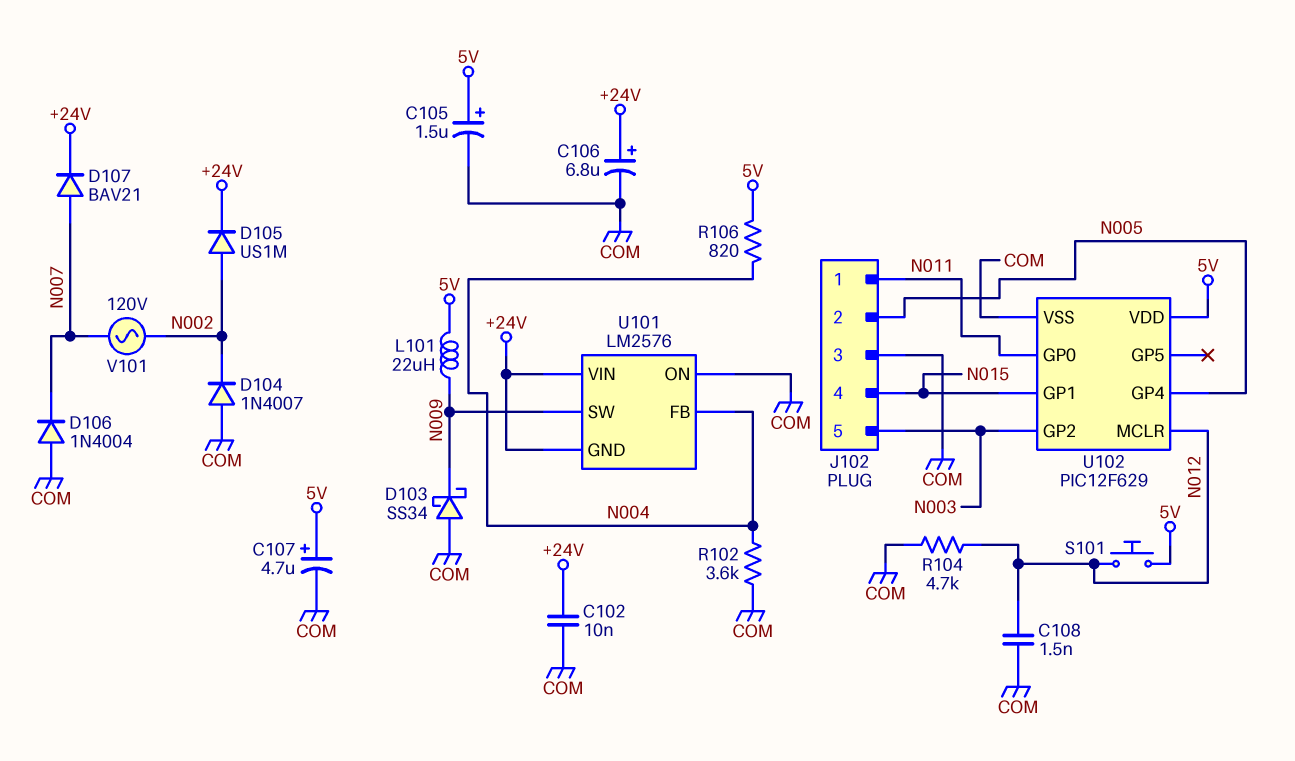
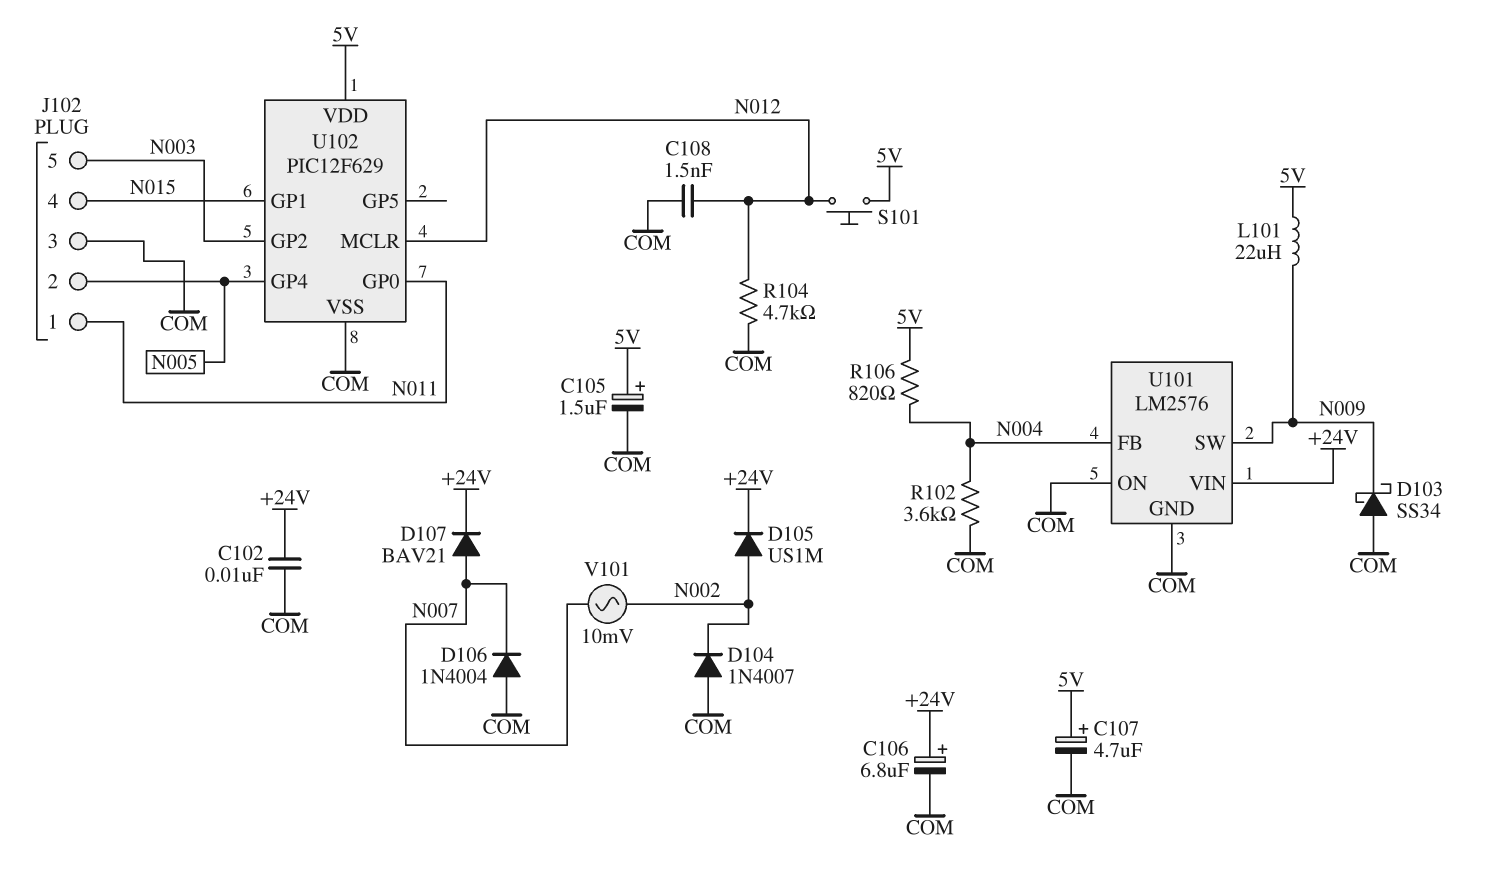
U101 pin GND: +24V -> COM
V101: AC 120V (N002, N007) -> AC 10mV (N002, N007)

